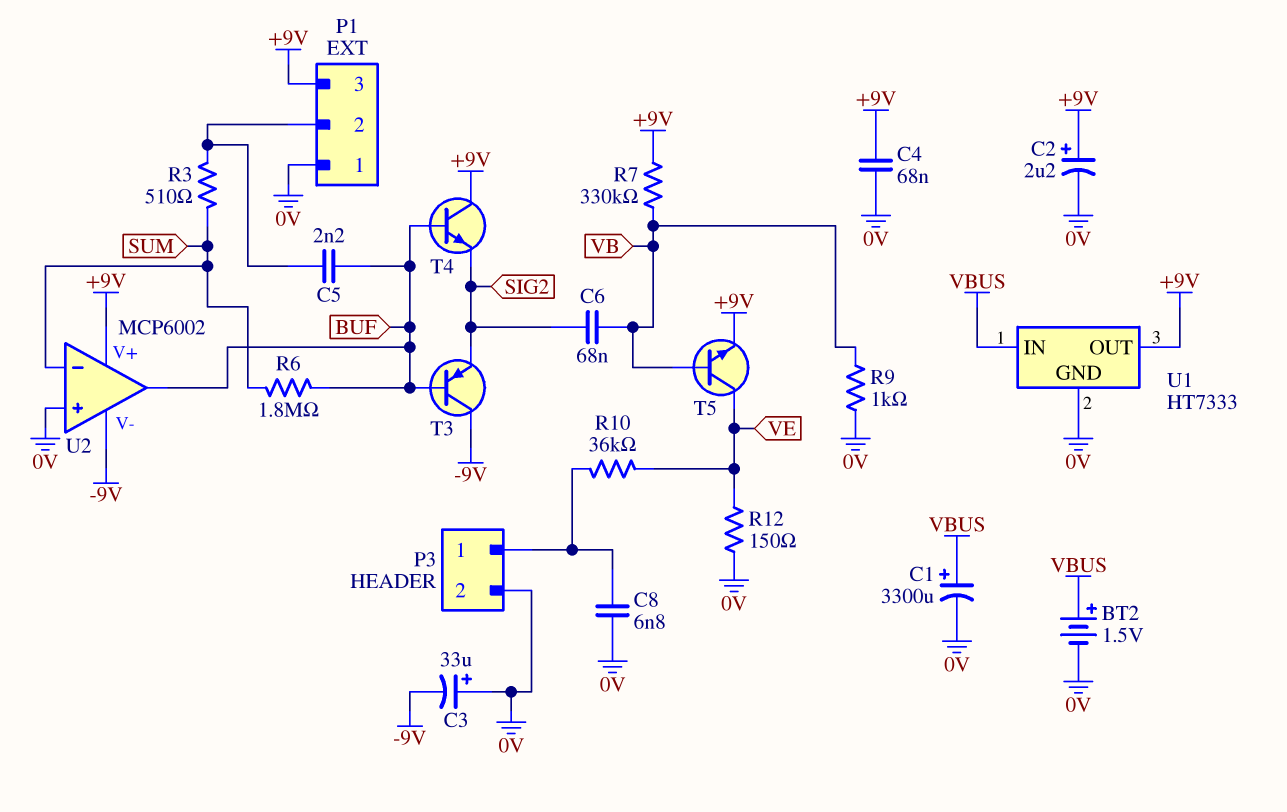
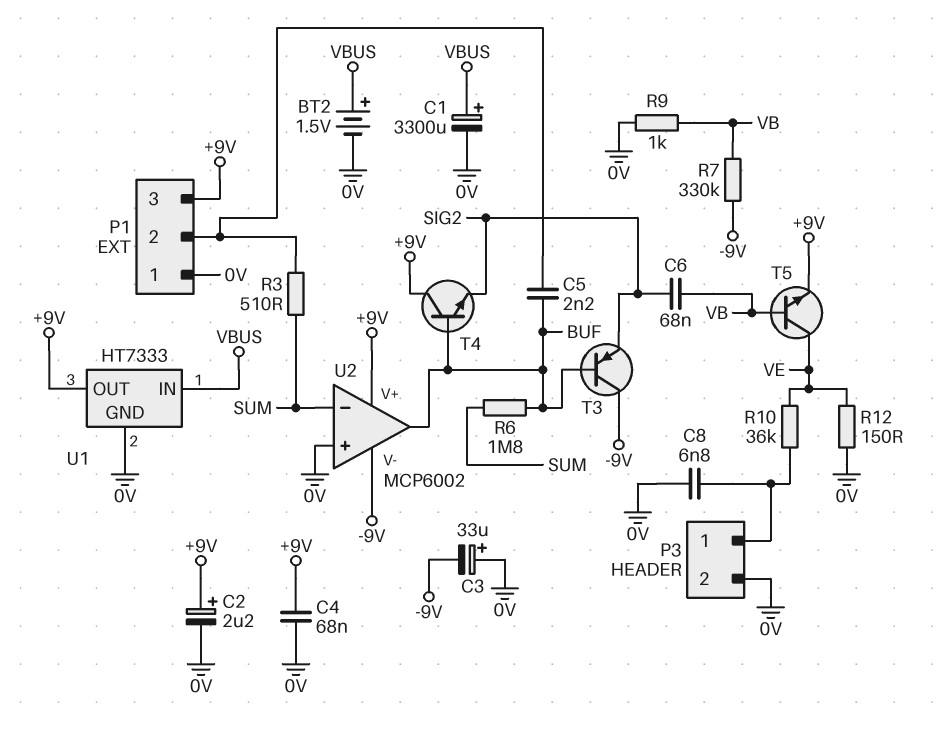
R7: 330k (+9V, VB) -> 330k (-9V, VB)

